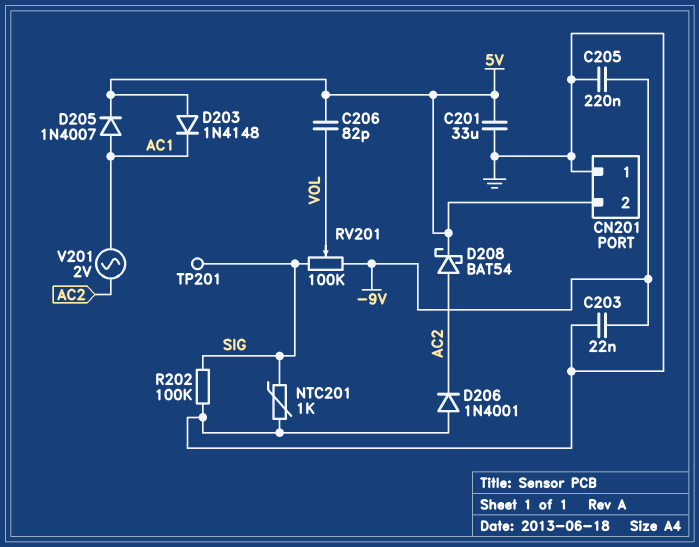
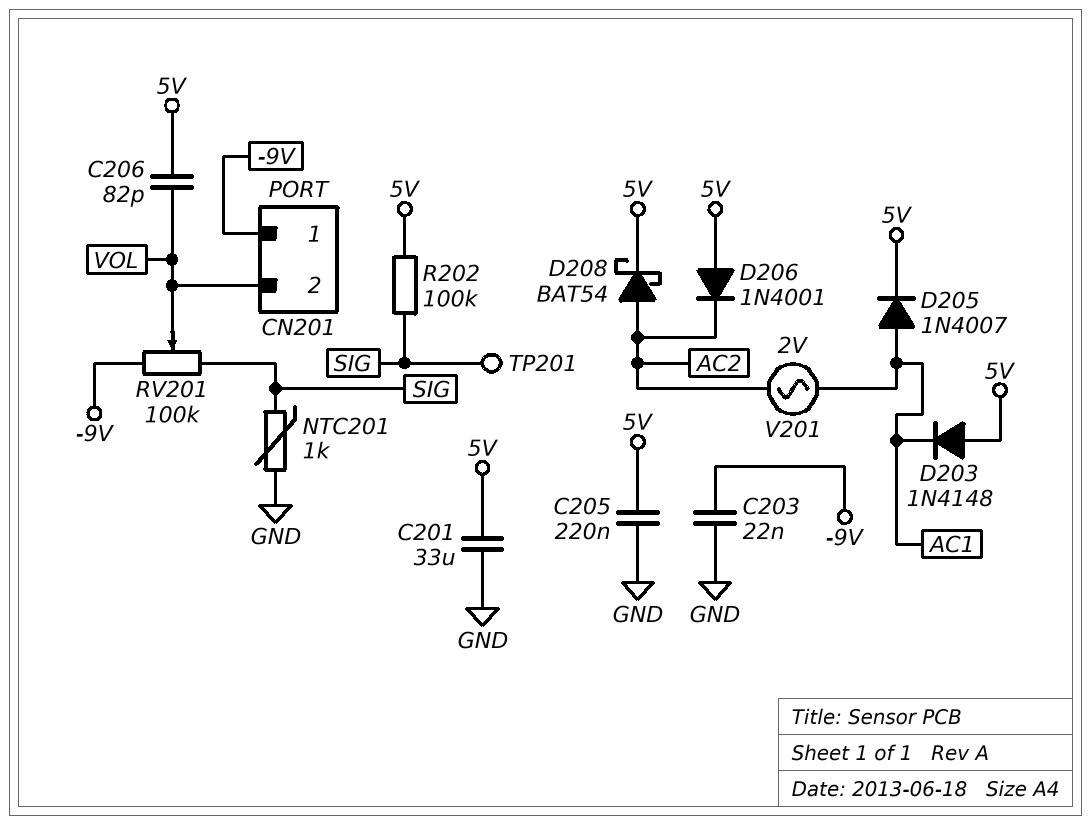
C205: 220nF (-9V, GND) -> 220nF (5V, GND)
CN201 pin 1: GND -> -9V
CN201 pin 2: 5V -> VOL
D206: diode 1N4001 (A GND, K AC2) -> diode 1N4001 (A 5V, K AC2)
R202: 100k (GND, SIG) -> 100k (5V, SIG)

